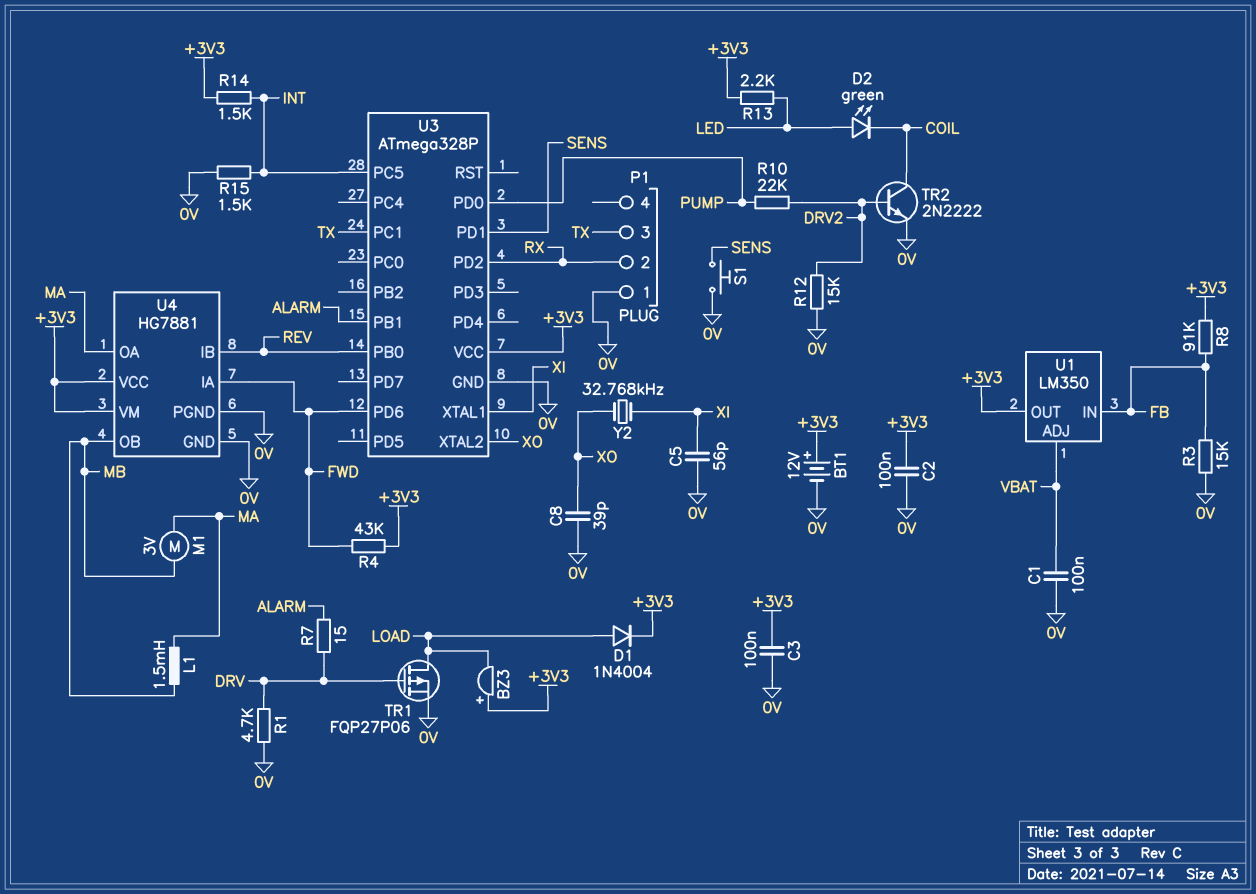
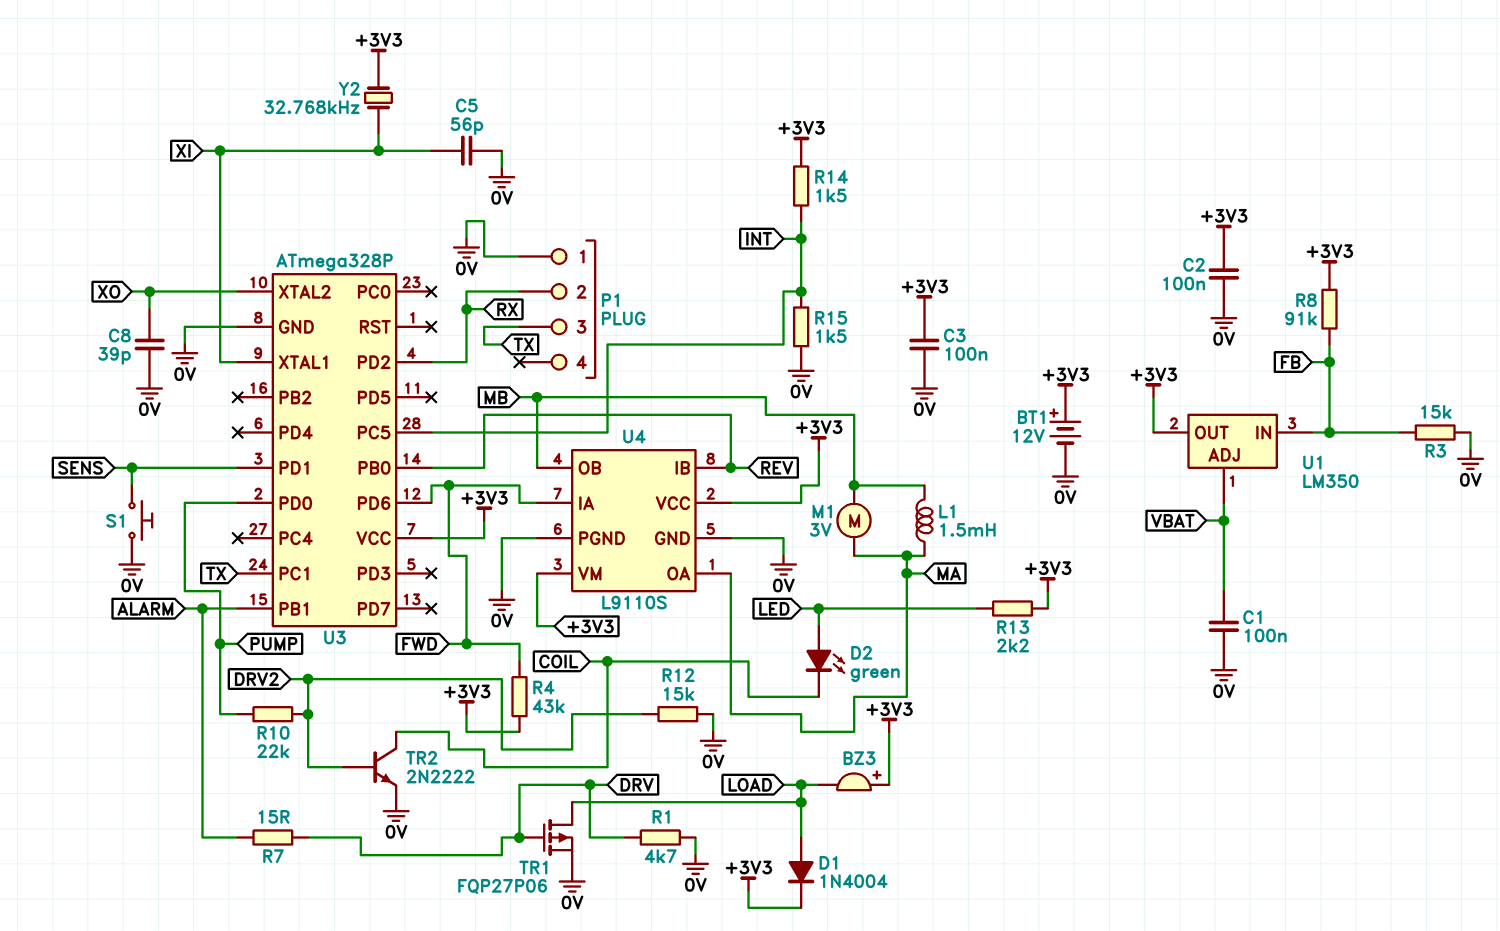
U4: HG7881 -> L9110S
Y2: 32.768kHz (XI, XO) -> 32.768kHz (+3V3, XI)

